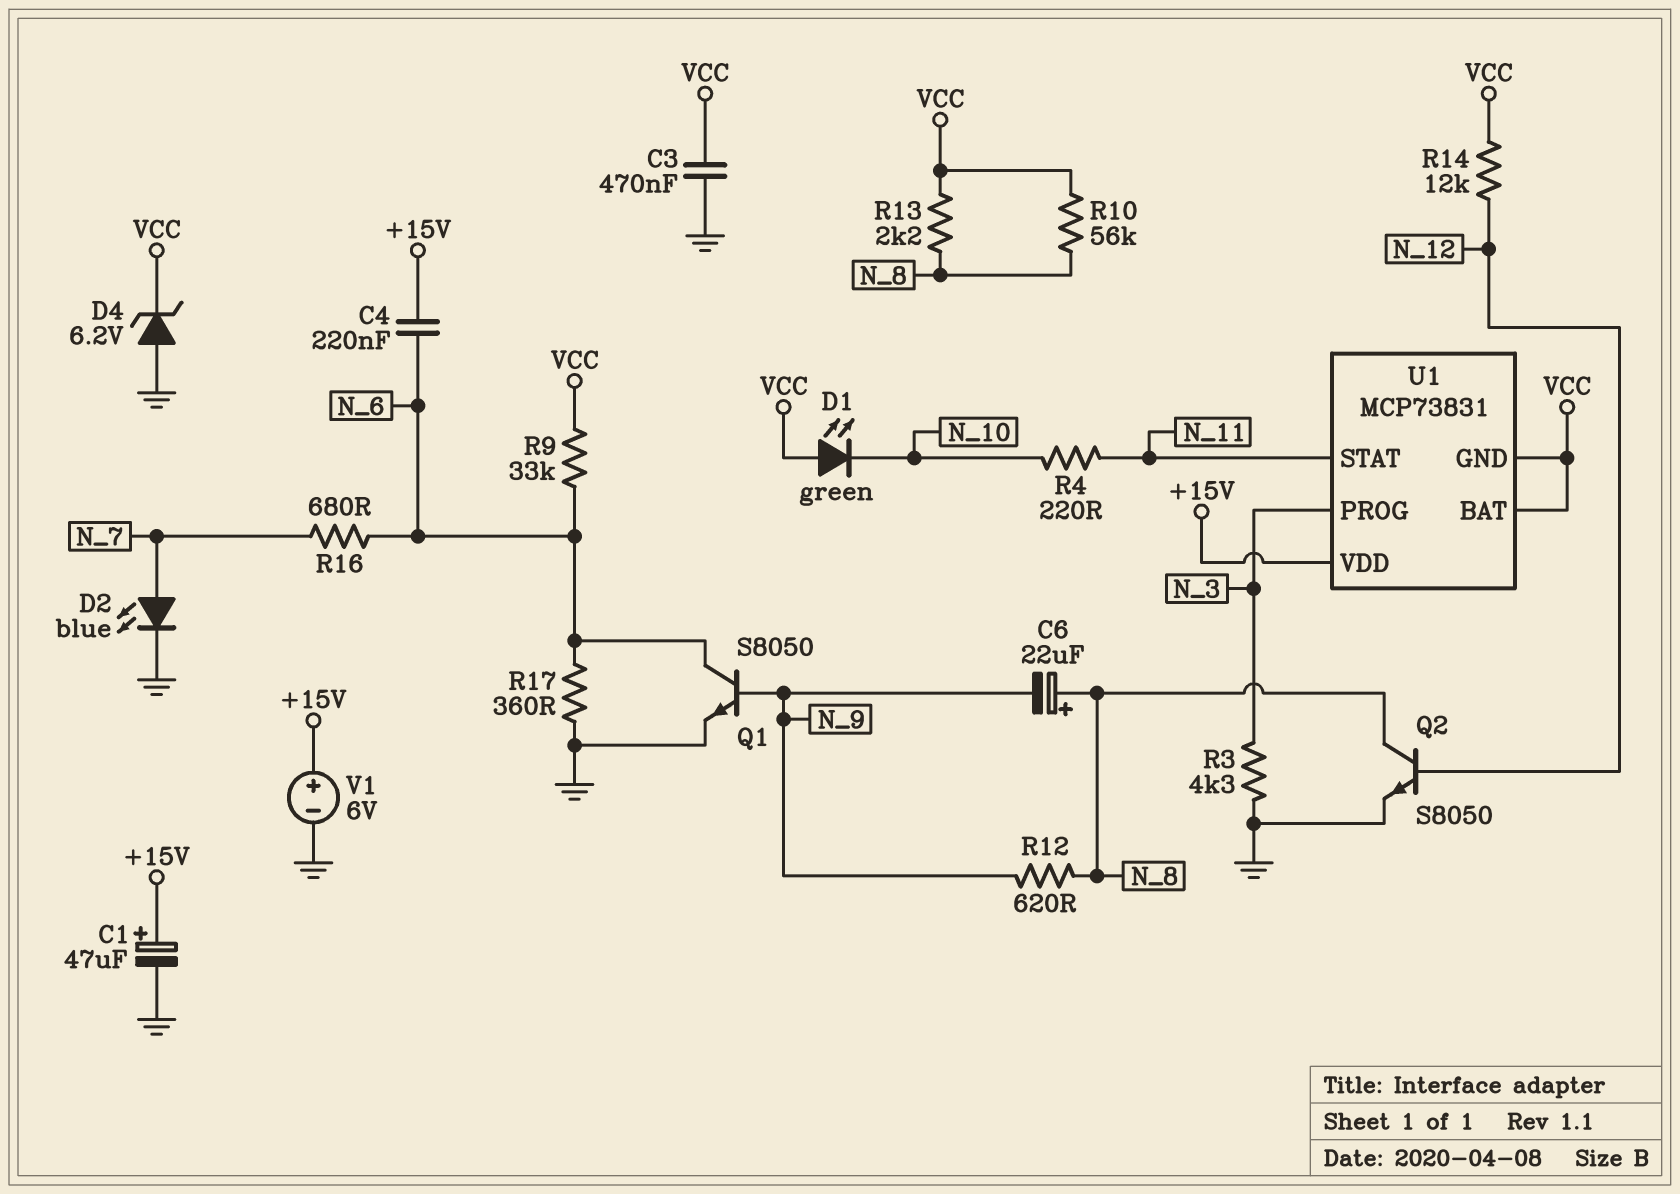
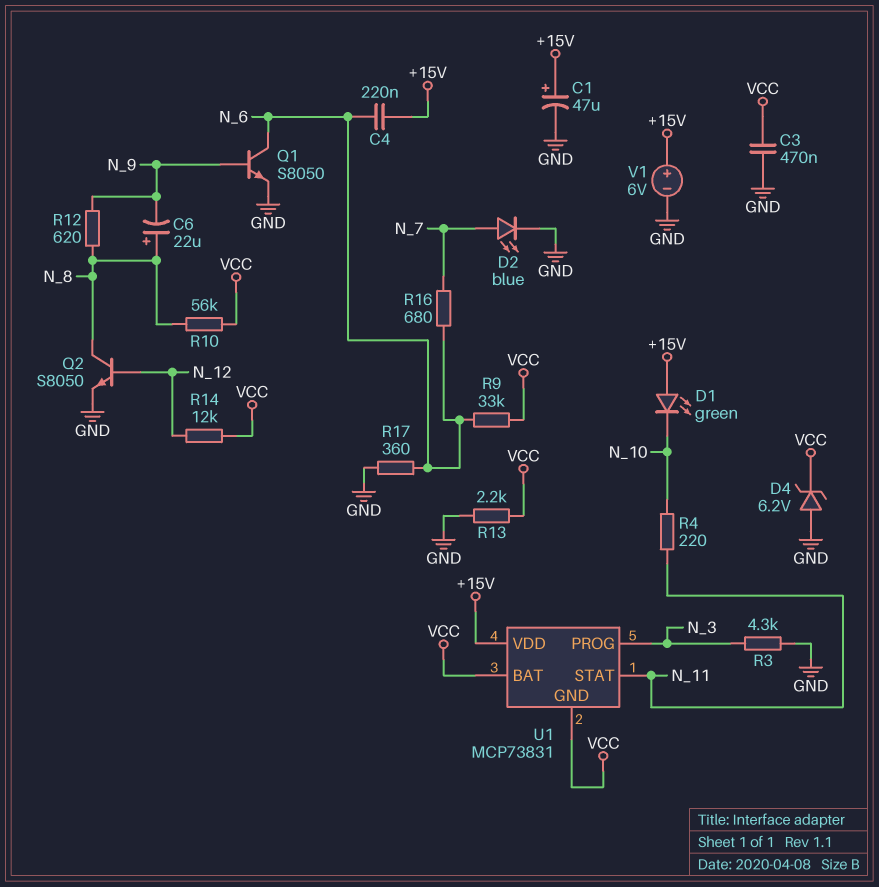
D1: LED green (A VCC, K N_10) -> LED green (A +15V, K N_10)
R13: 2.2k (N_8, VCC) -> 2.2k (GND, VCC)

